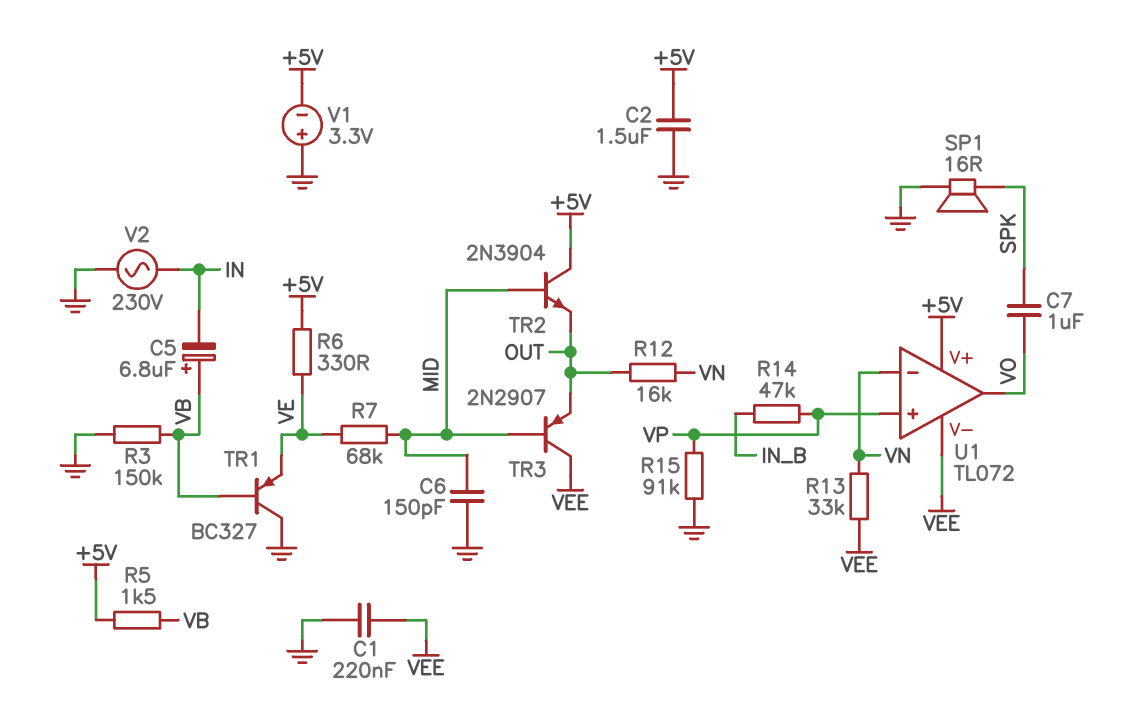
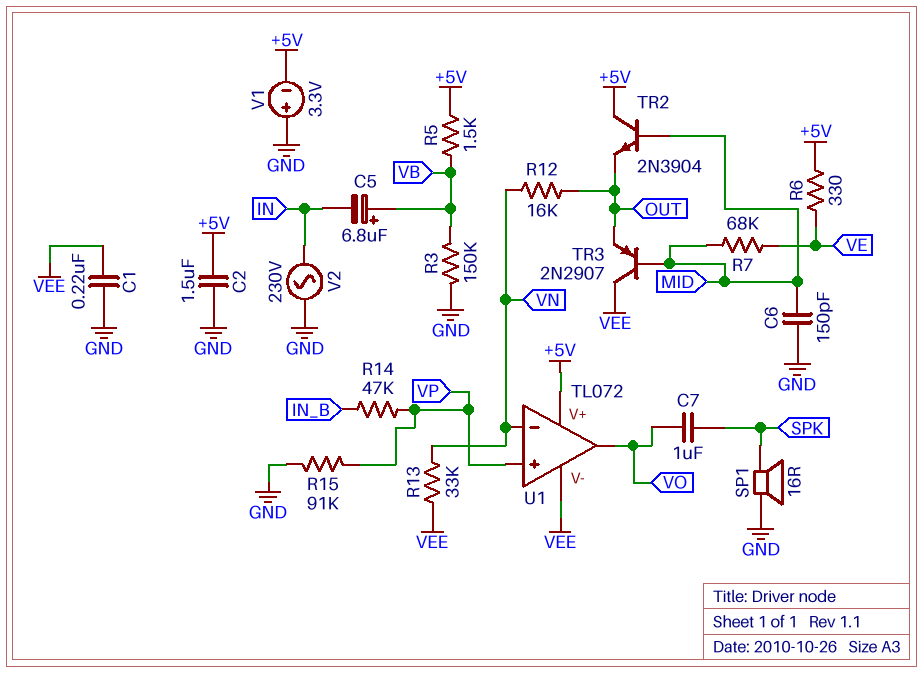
TR1: PNP BC327 (B VB, C GND, E VE) -> none

